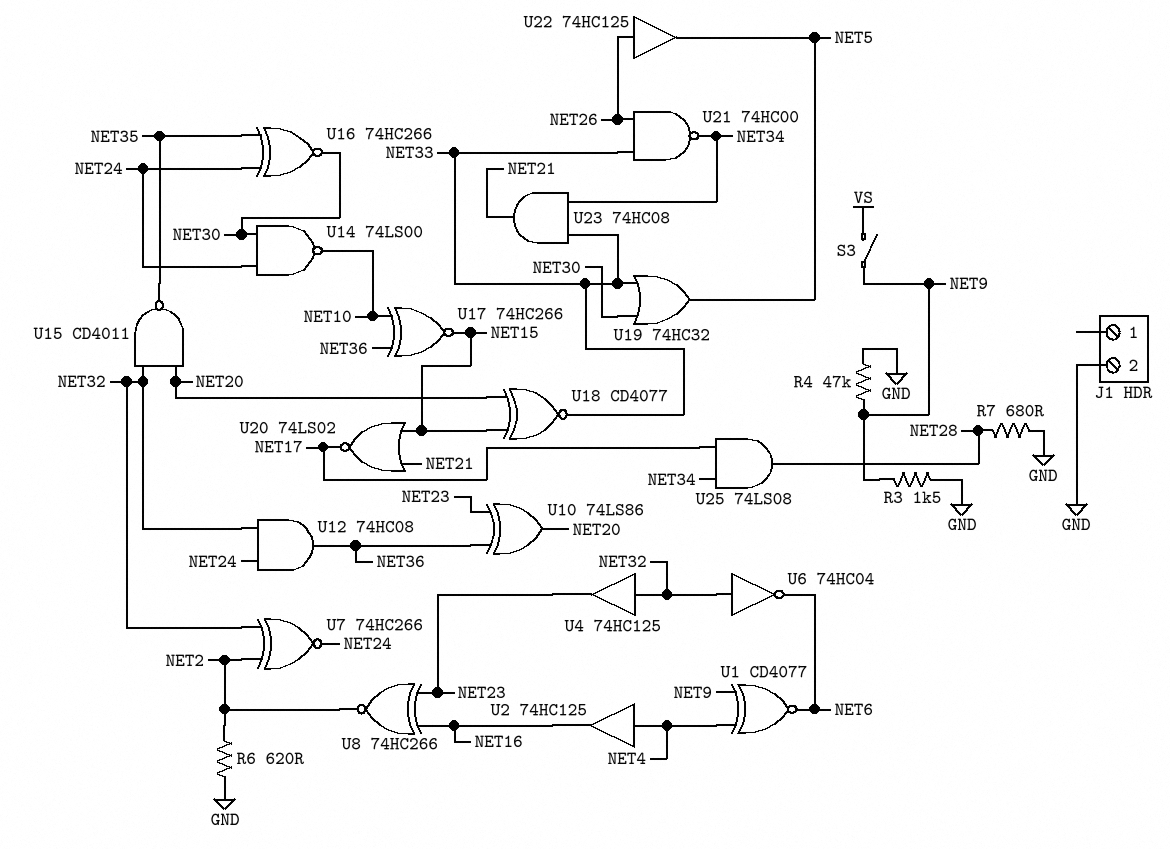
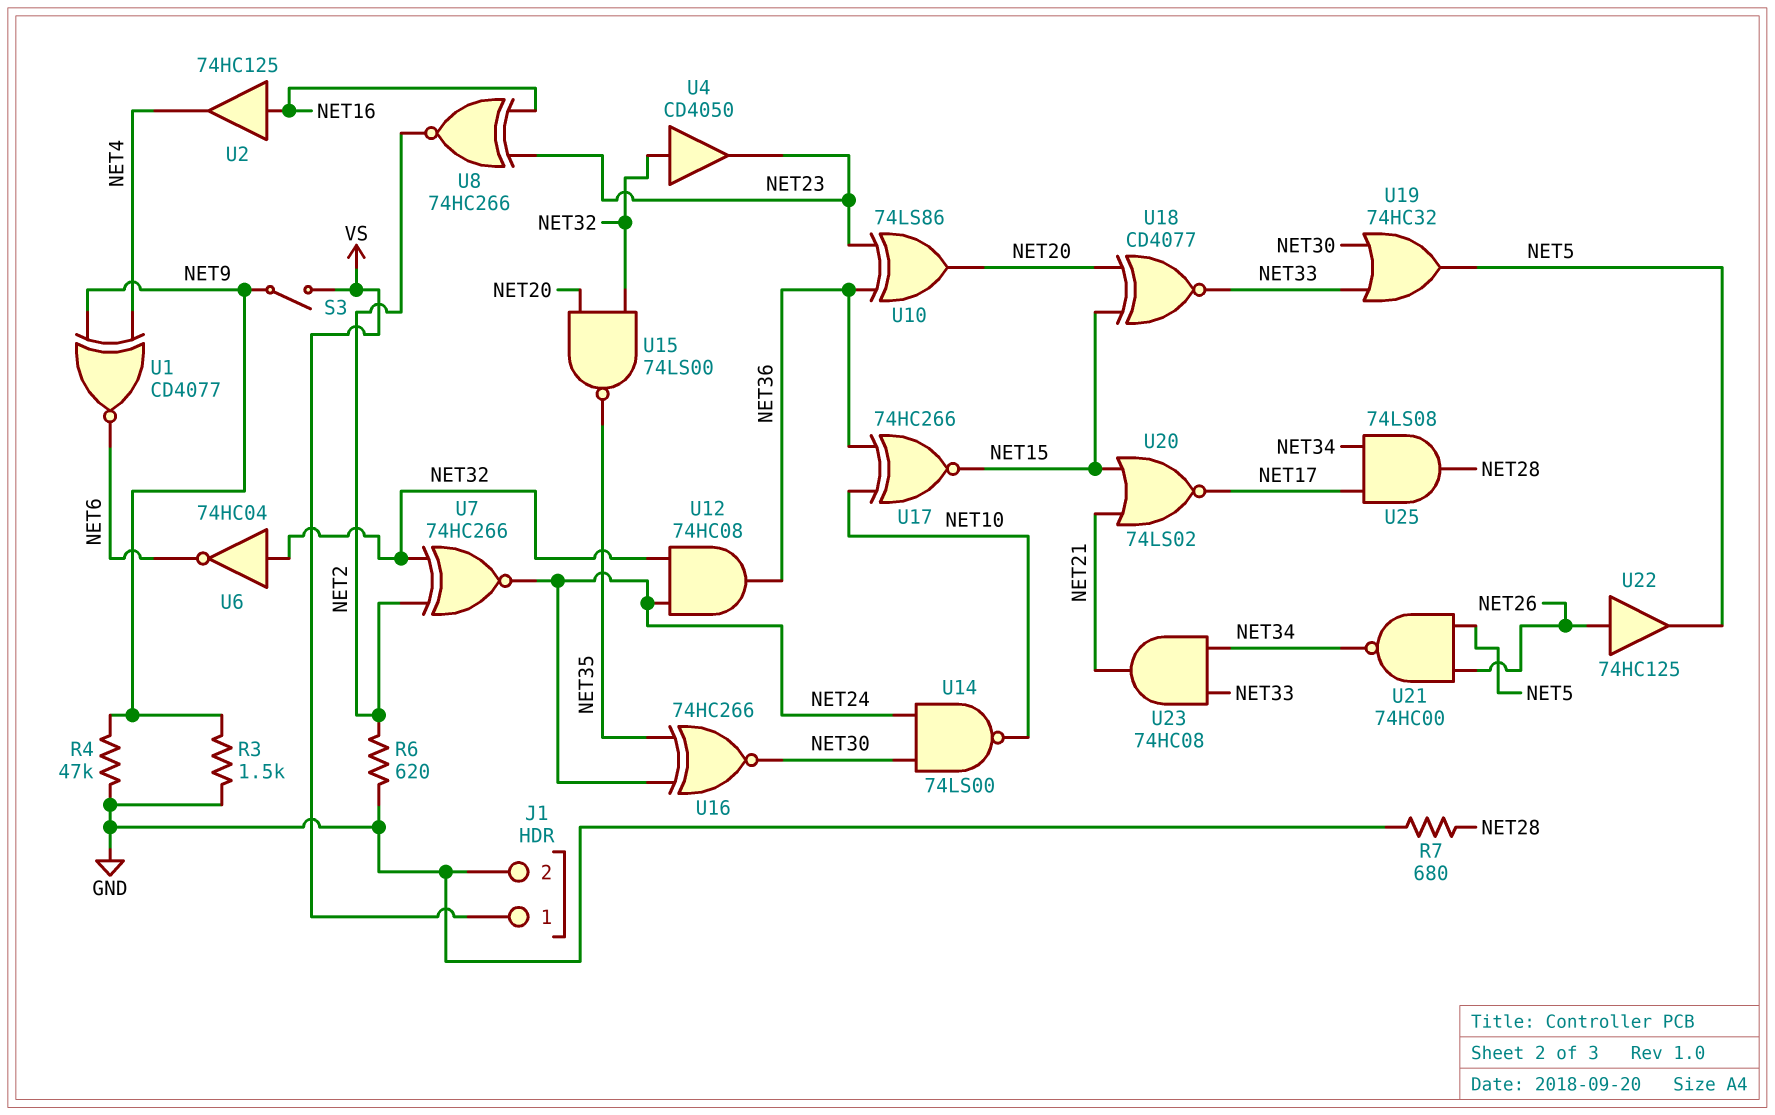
J1 pin 1: none -> VS
U2: buffer 74HC125 (in NET4, out NET16) -> buffer 74HC125 (in NET16, out NET4)
U4: buffer 74HC125 (in NET32, out NET23) -> buffer CD4050 (in NET32, out NET23)
U15: NAND CD4011 (in NET20, in NET32, out NET35) -> NAND 74LS00 (in NET20, in NET32, out NET35)
U21: NAND 74HC00 (in NET26, in NET33, out NET34) -> NAND 74HC00 (in NET5, in NET26, out NET34)

